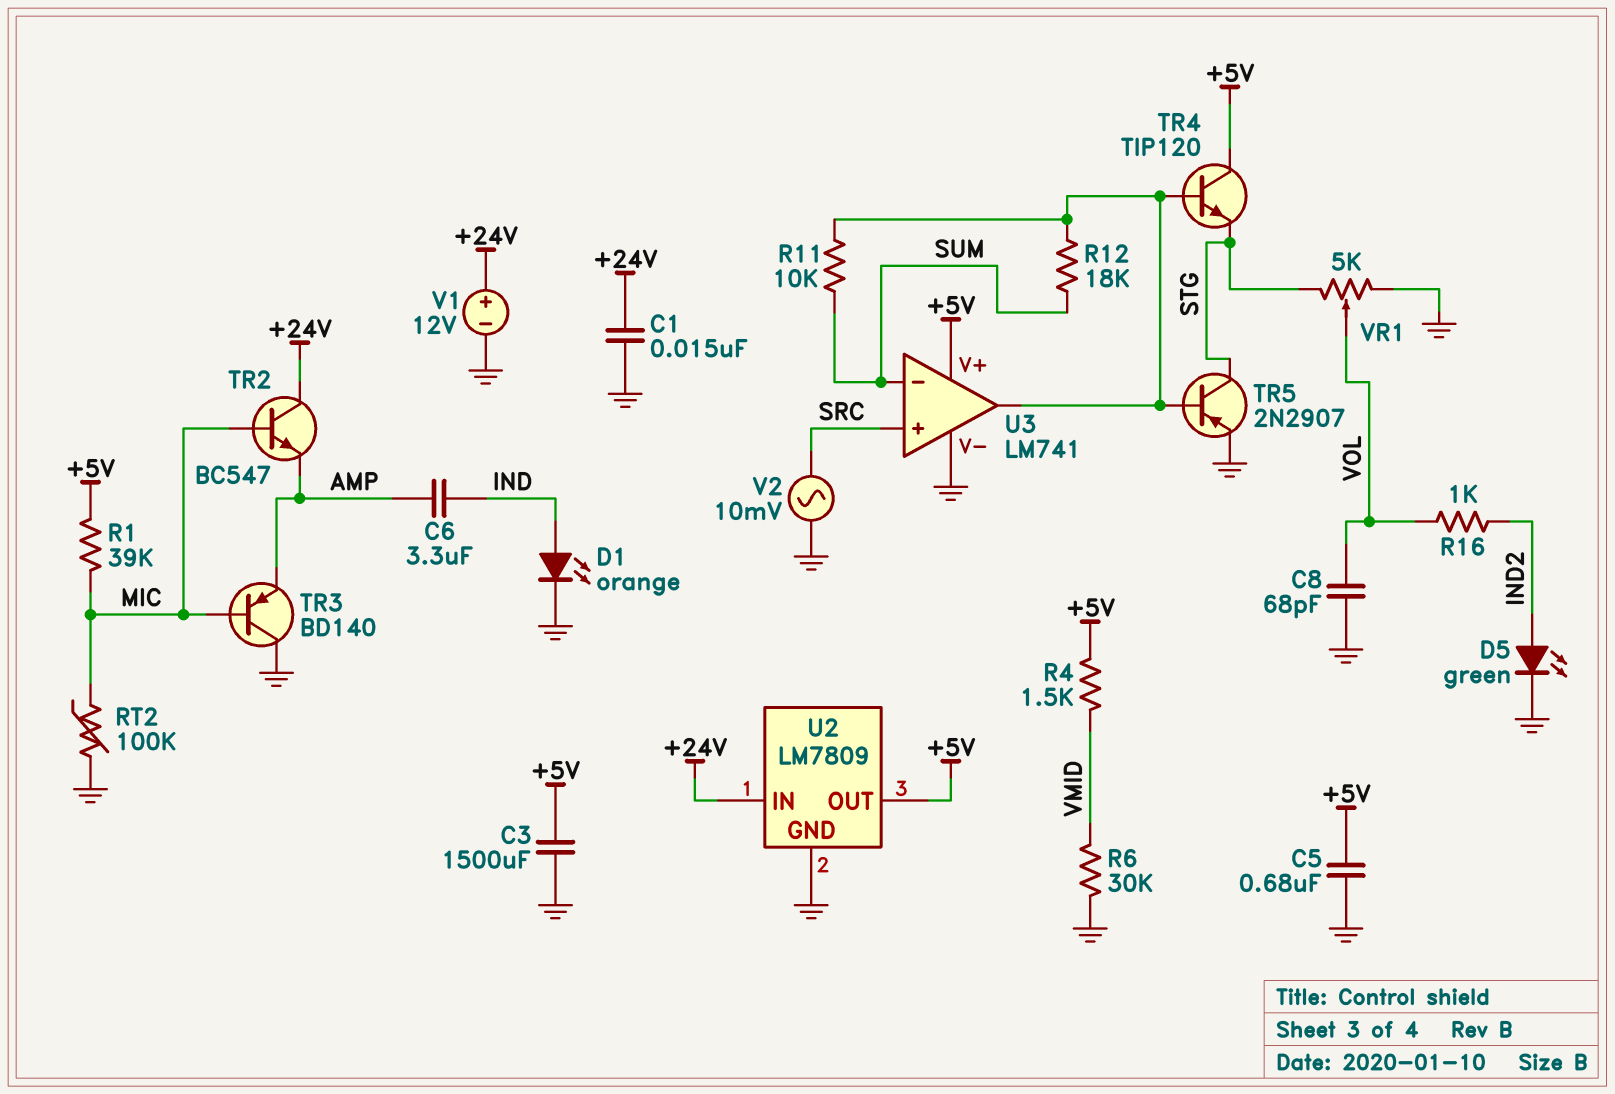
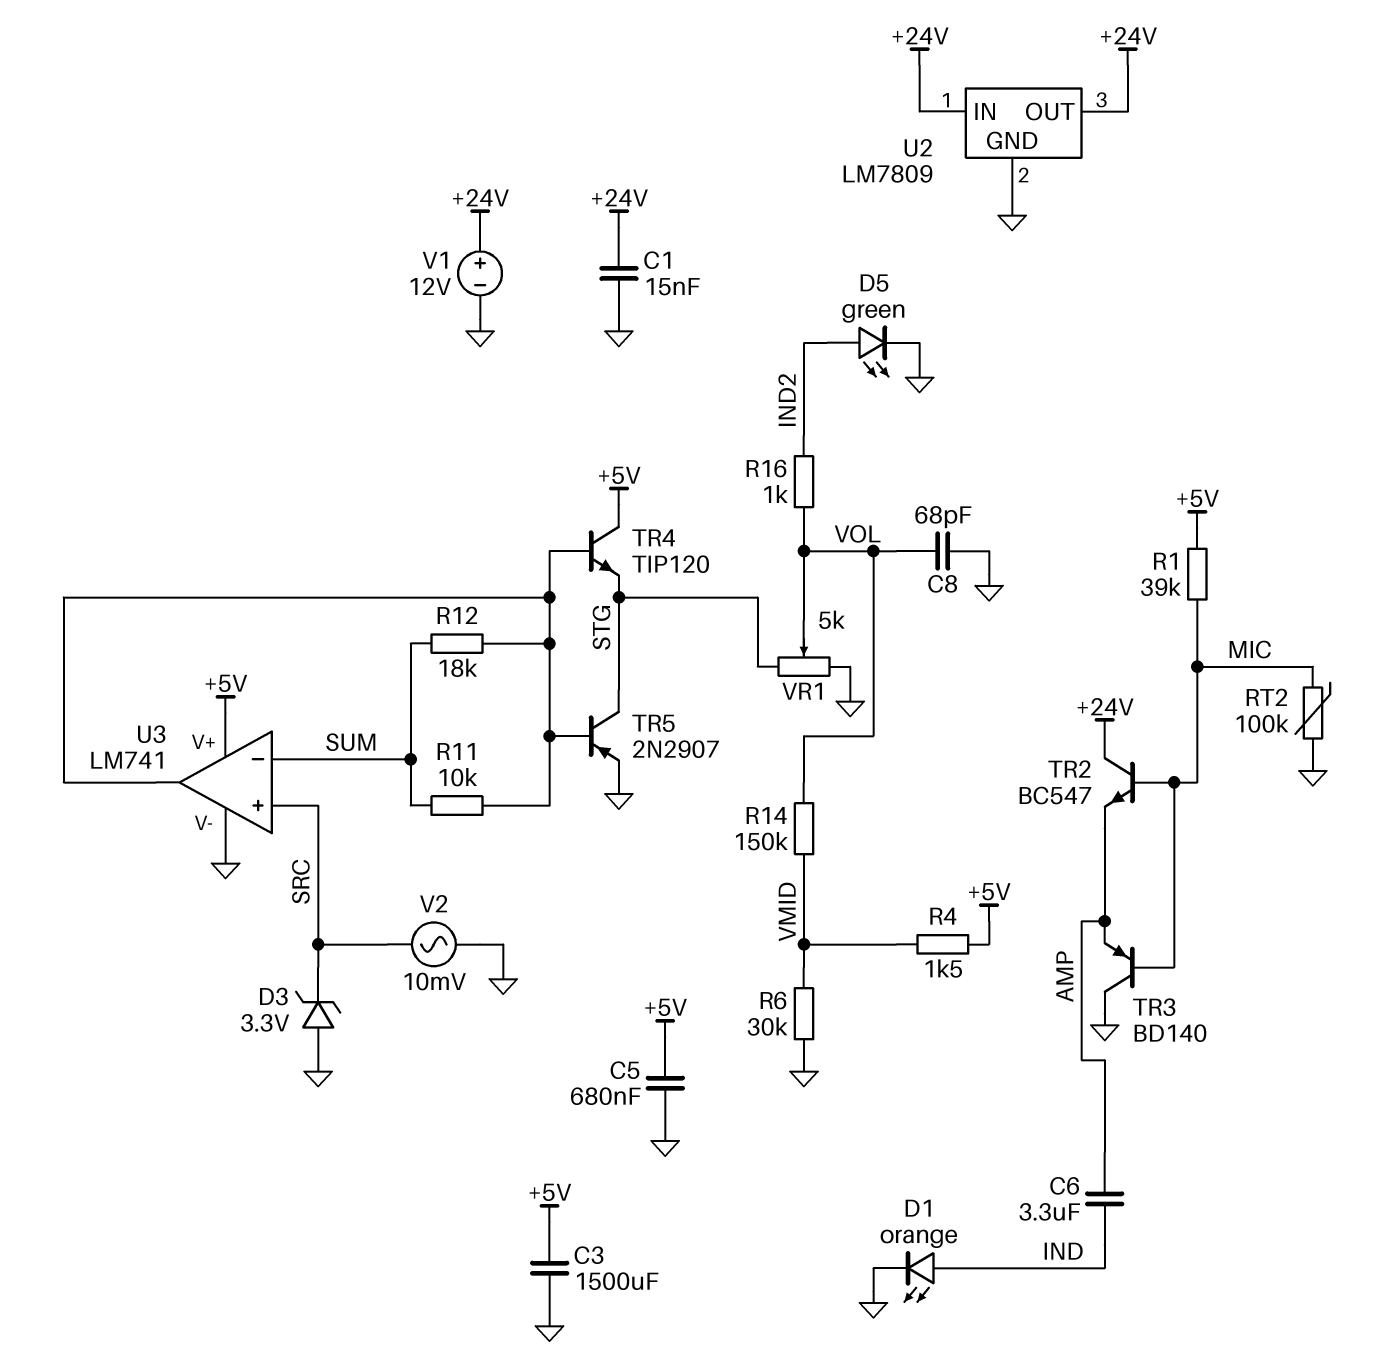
D3: none -> zener 3.3V (A GND, K SRC)
R14: none -> 150k (VMID, VOL)
U2 pin OUT: +5V -> +24V

